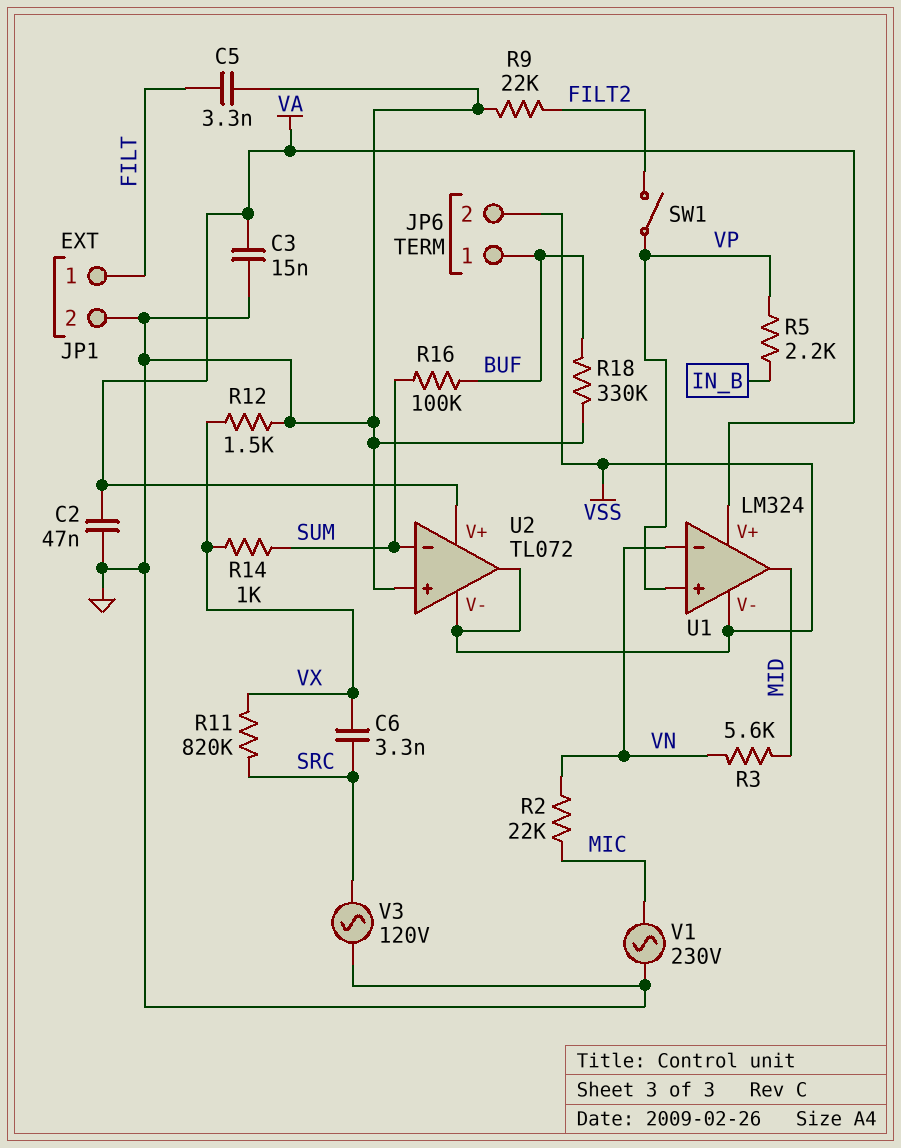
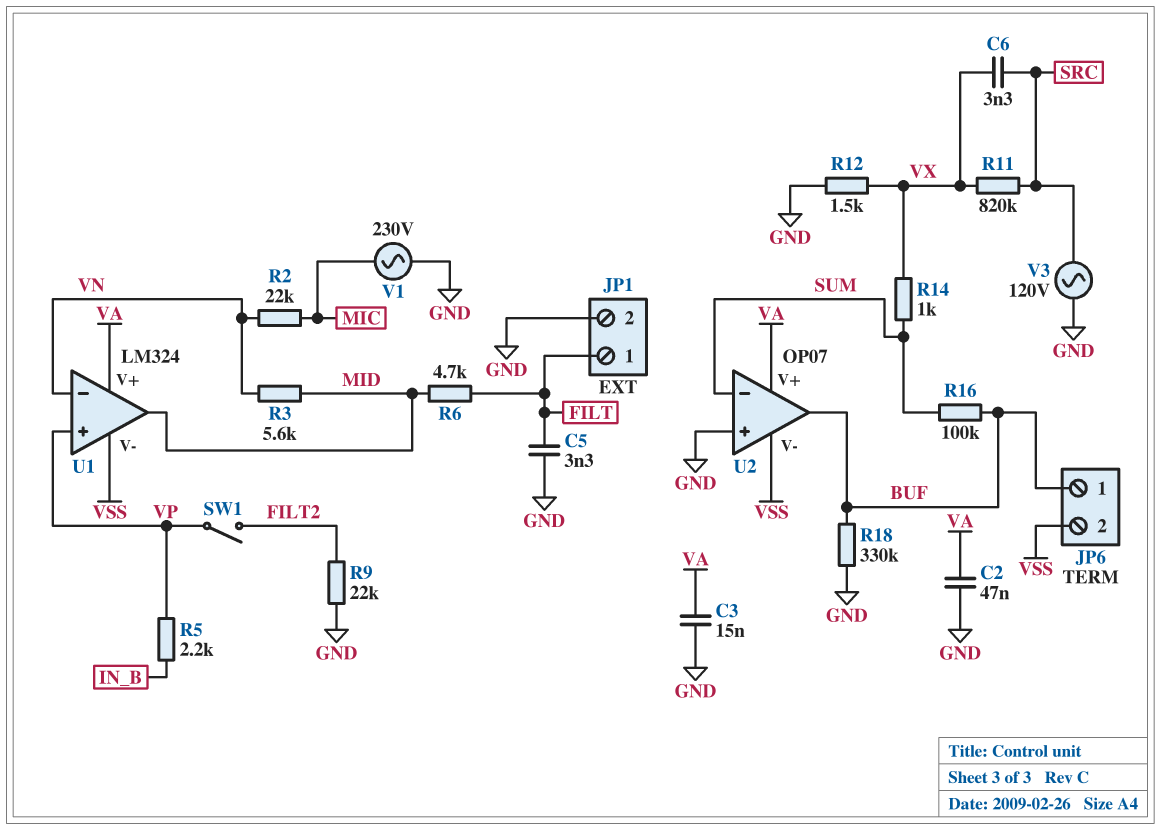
R6: none -> 4.7k (FILT, MID)
U2: TL072 -> OP07
U2 pin out: VSS -> BUF

